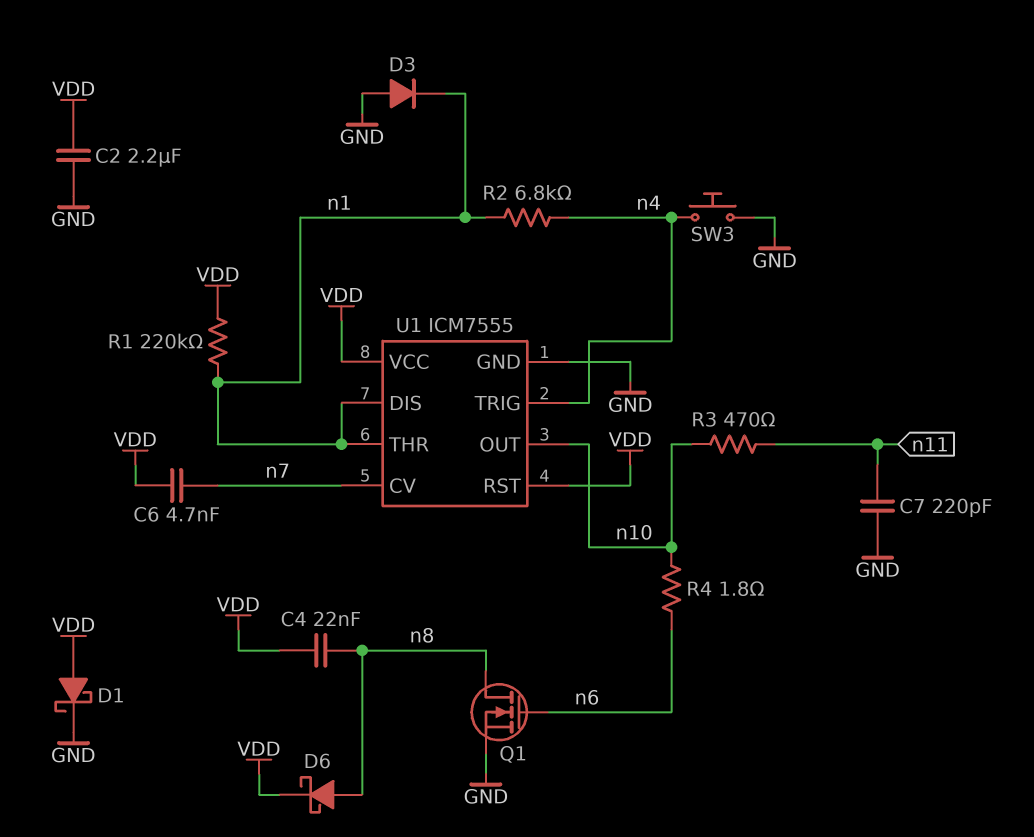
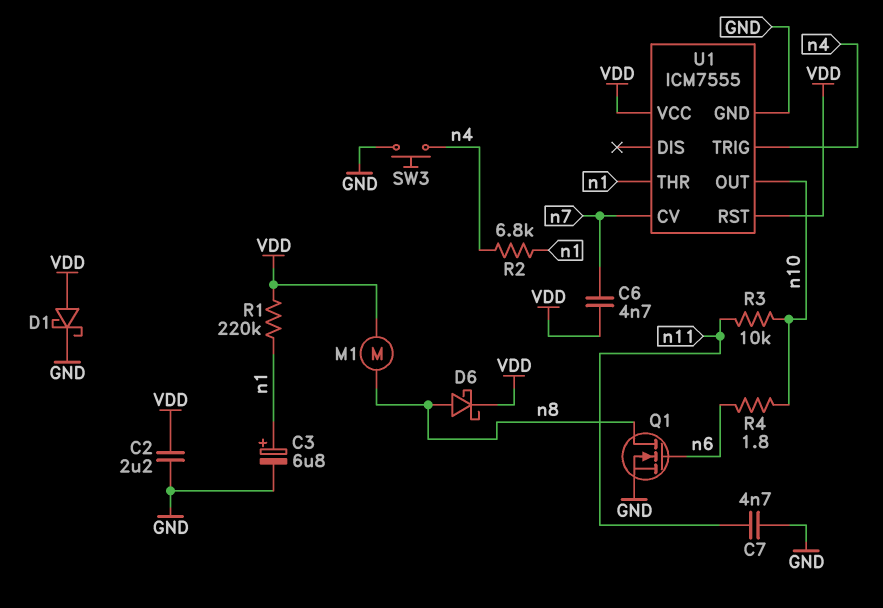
C3: none -> 6.8uF (plus n1, minus GND)
C4: 22nF (VDD, n8) -> none
C7: 220pF (GND, n11) -> 4.7nF (GND, n11)
D3: diode (A GND, K n1) -> none
M1: none -> motor (VDD, n8)
R3: 470 (n10, n11) -> 10k (n10, n11)
U1 pin DIS: n1 -> none

